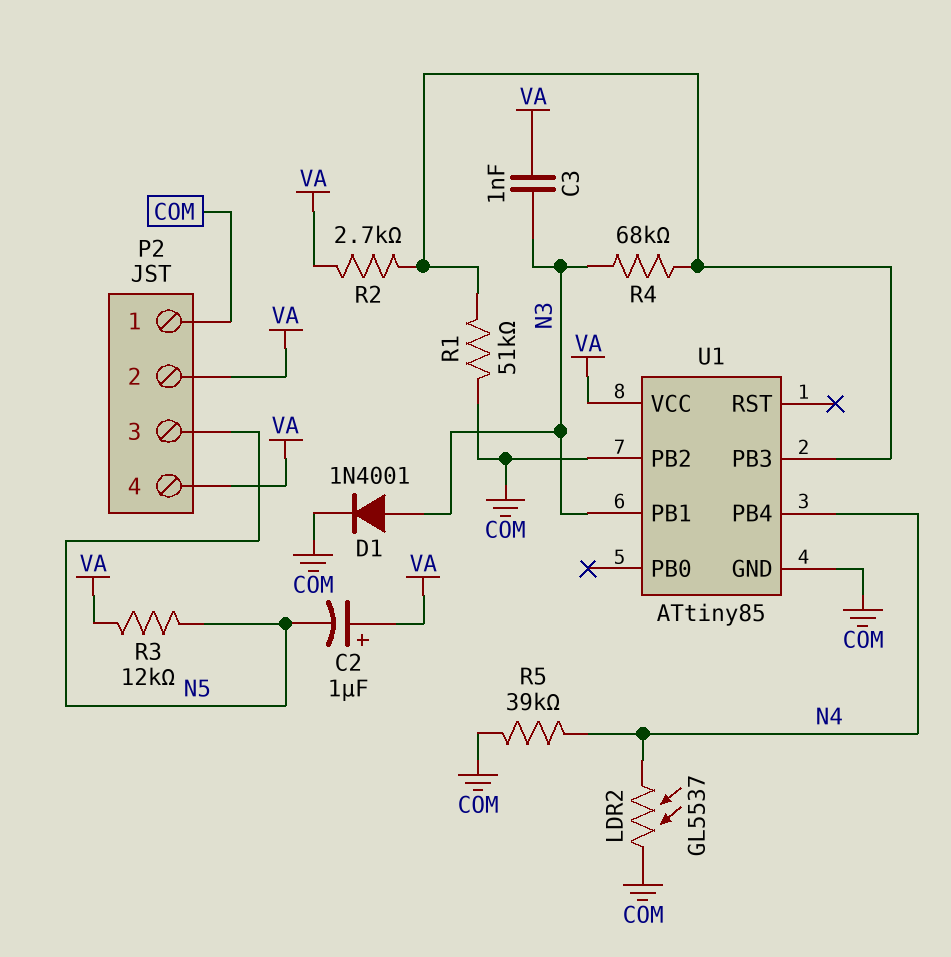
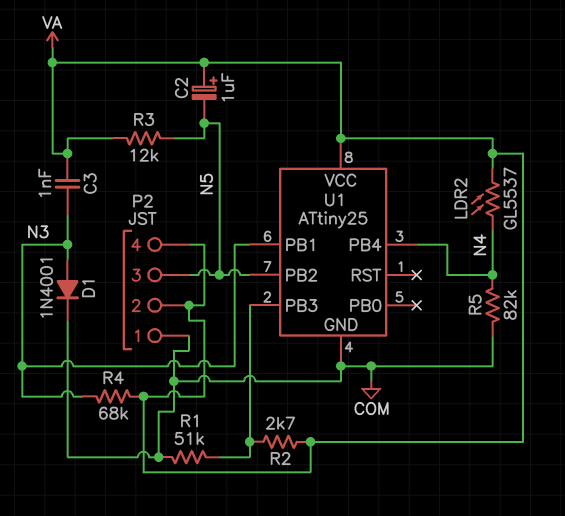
LDR2: GL5537 (COM, N4) -> GL5537 (N4, VA)
R4: 68k (N3, U1/PB3) -> 68k (N3, VA)
R5: 39k (COM, N4) -> 82k (COM, N4)
U1: ATtiny85 -> ATtiny25
U1 pin PB2: COM -> N5

